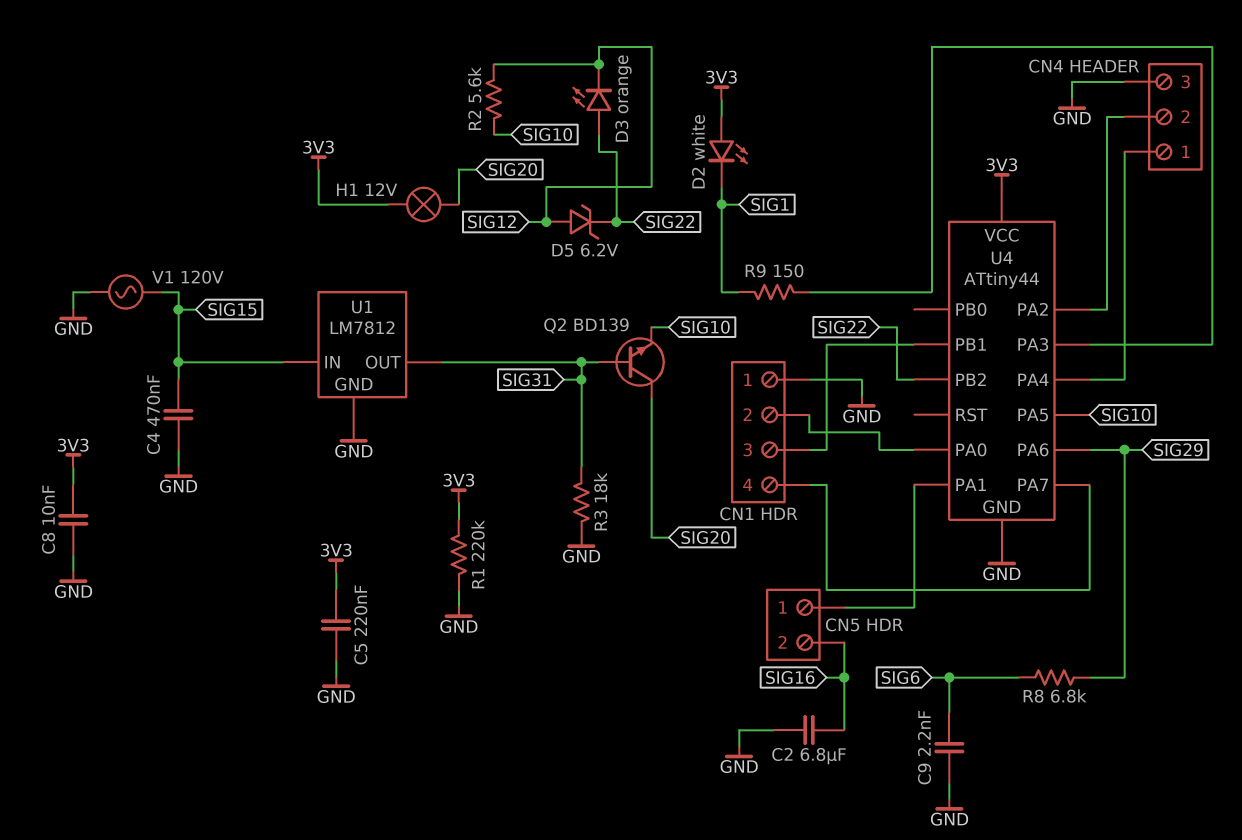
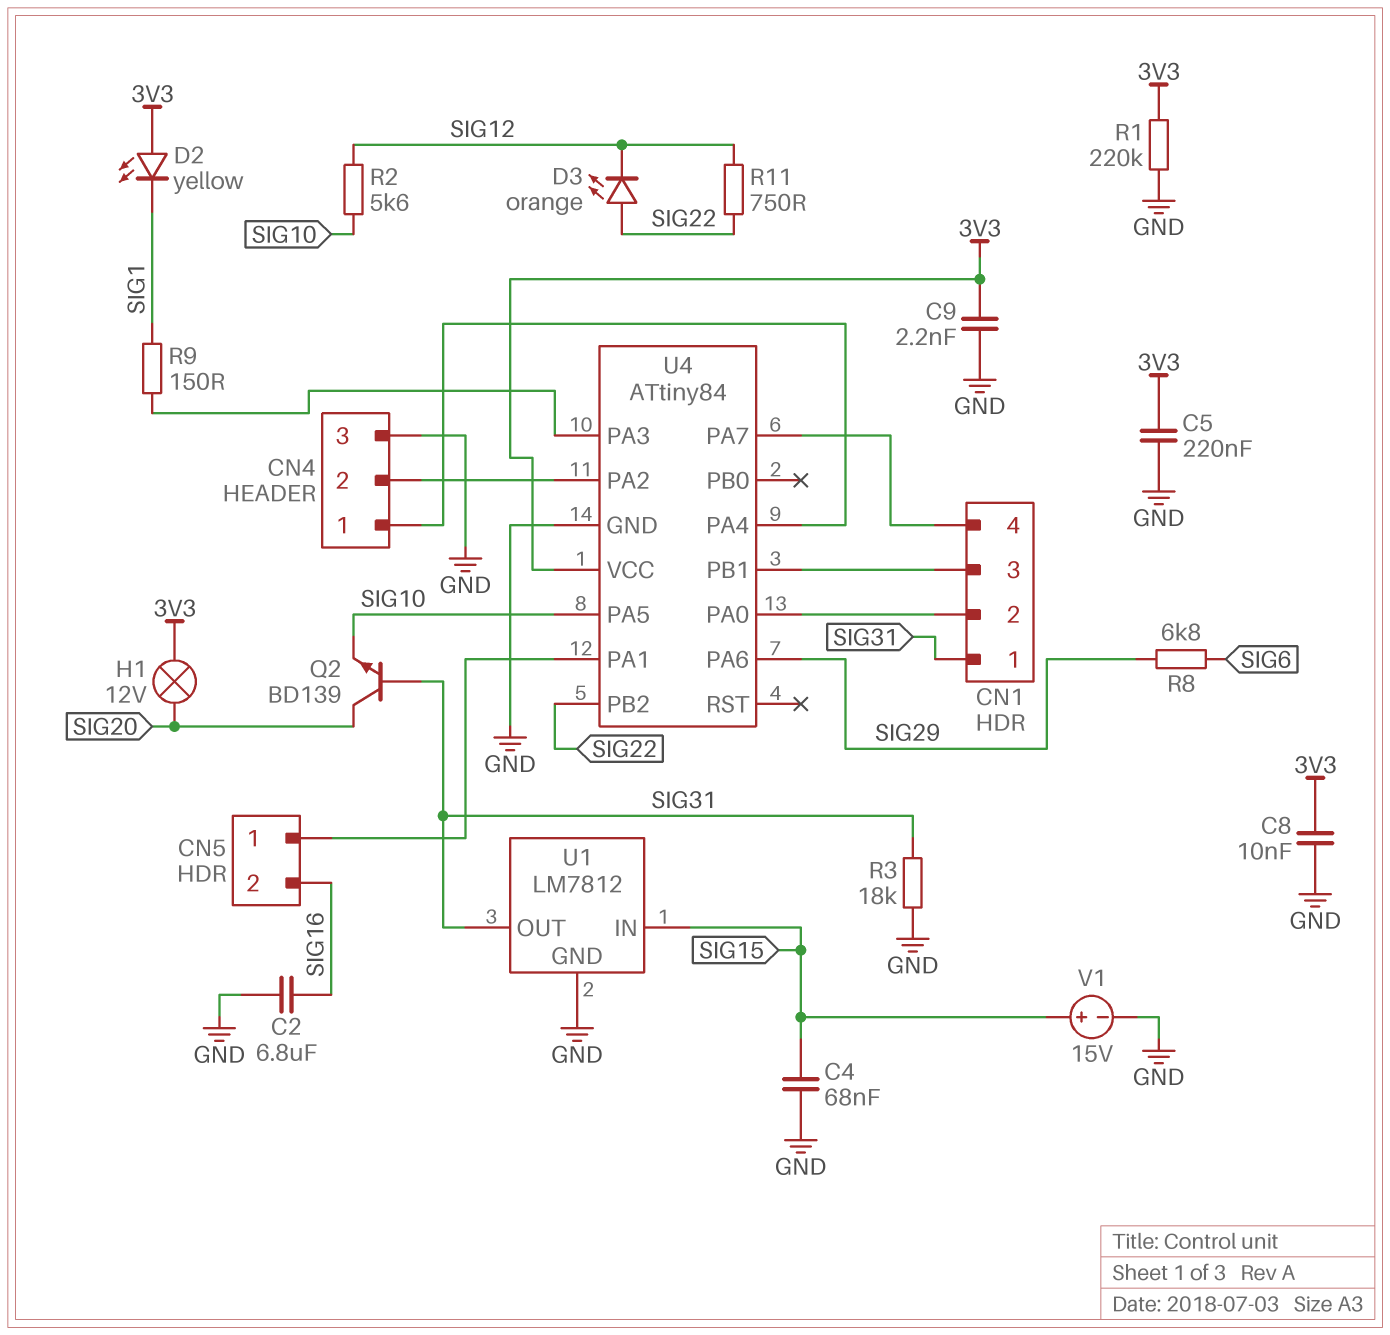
C4: 470nF (GND, SIG15) -> 68nF (GND, SIG15)
C9: 2.2nF (GND, SIG6) -> 2.2nF (3V3, GND)
CN1 pin 1: GND -> SIG31
D2: LED white (A 3V3, K SIG1) -> LED yellow (A 3V3, K SIG1)
D5: zener 6.2V (A SIG12, K SIG22) -> none
R11: none -> 750 (SIG12, SIG22)
U4: ATtiny44 -> ATtiny84
V1: AC 120V (GND, SIG15) -> 15V (plus SIG15, minus GND)

